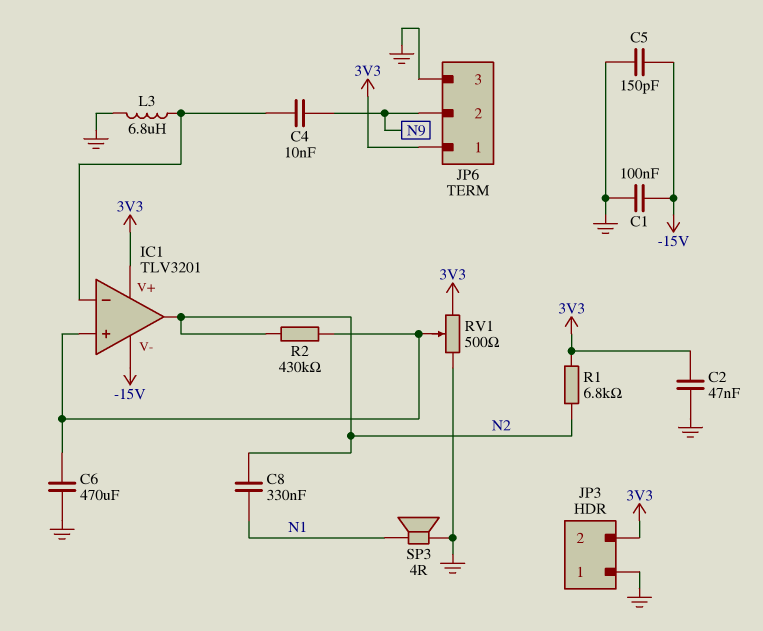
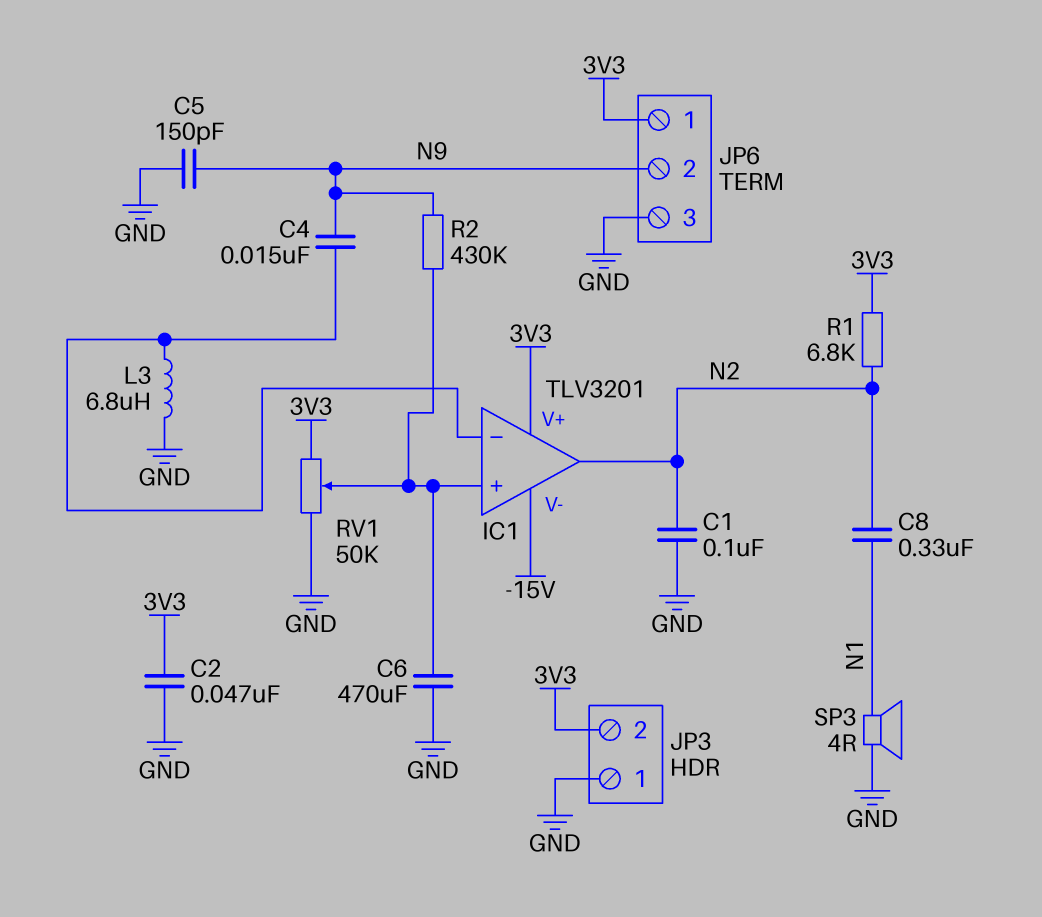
C1: 100nF (-15V, GND) -> 100nF (GND, N2)
C4: 10nF (IC1/in-, N9) -> 15nF (IC1/in-, N9)
C5: 150pF (-15V, GND) -> 150pF (GND, N9)
R2: 430k (IC1/in+, N2) -> 430k (IC1/in+, N9)
RV1: 500 (3V3, GND, wiper IC1/in+) -> 50k (3V3, GND, wiper IC1/in+)

